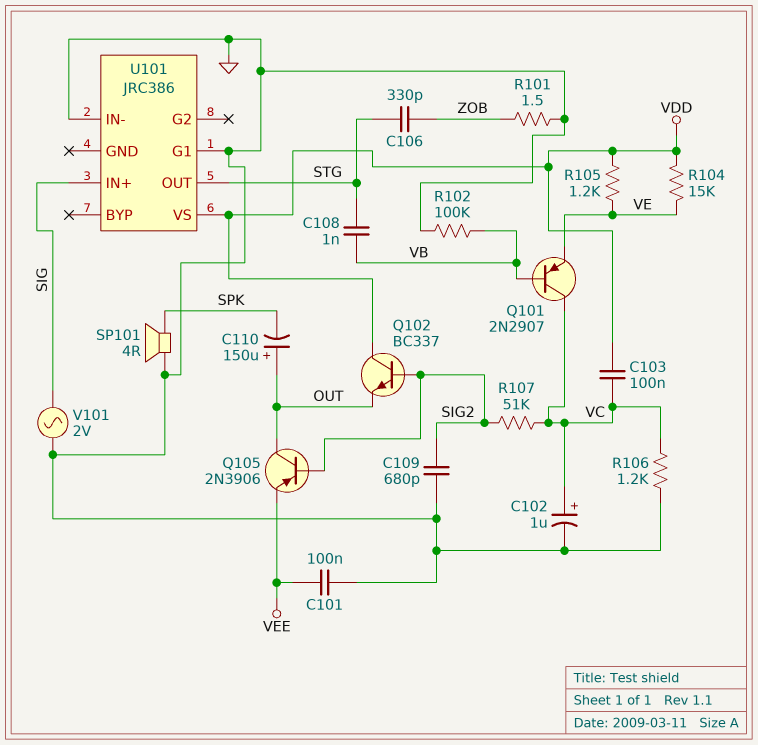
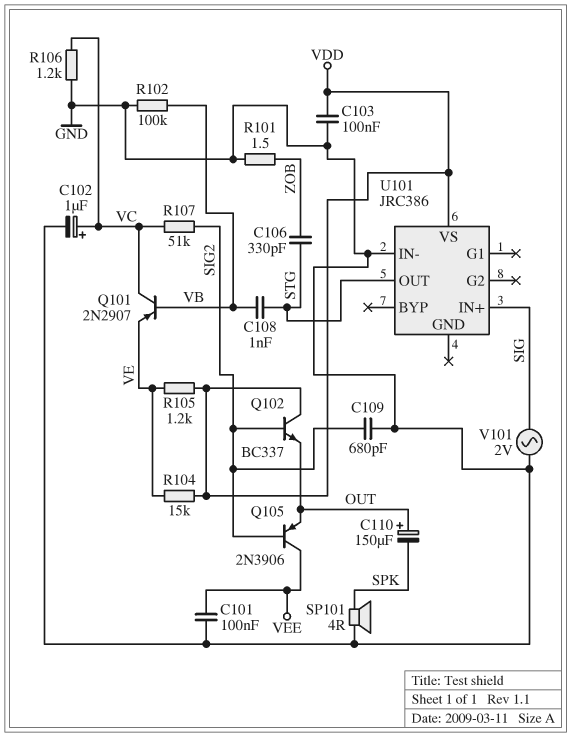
C103: 100nF (VC, VDD) -> 100nF (GND, VDD)
Q105: PNP 2N3906 (B SIG2, C OUT, E VEE) -> PNP 2N3906 (B SIG2, C VEE, E OUT)
U101 pin G1: GND -> none

